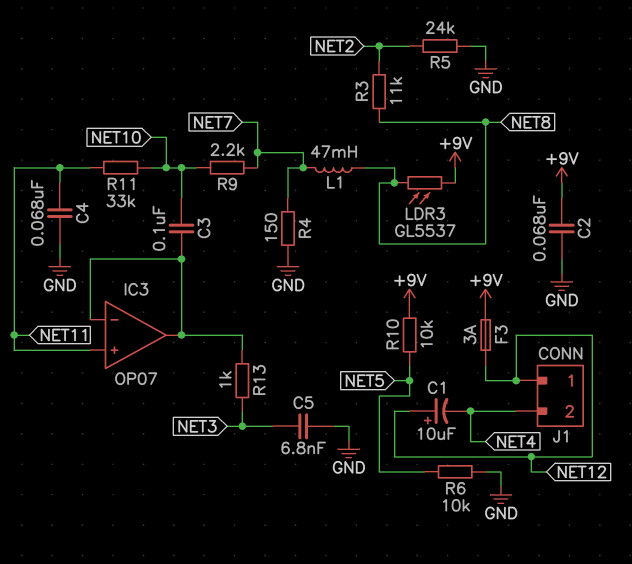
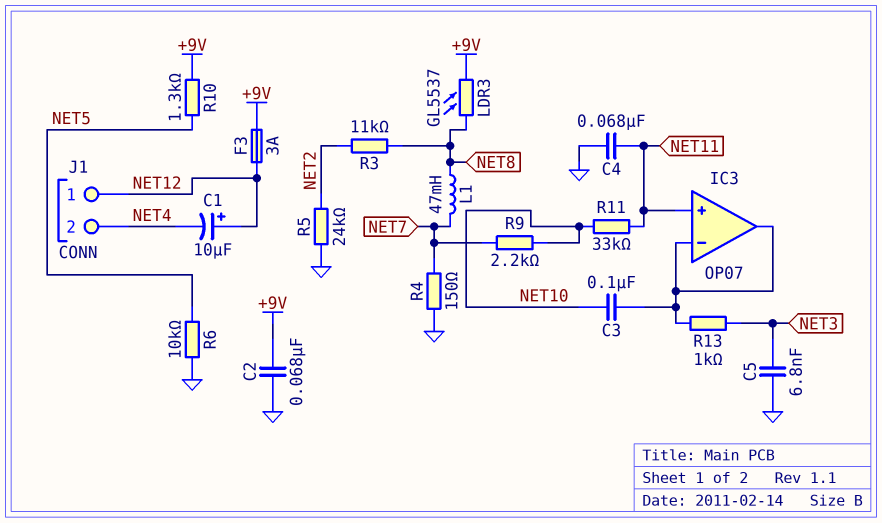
R10: 10k (+9V, NET5) -> 1.3k (+9V, NET5)

